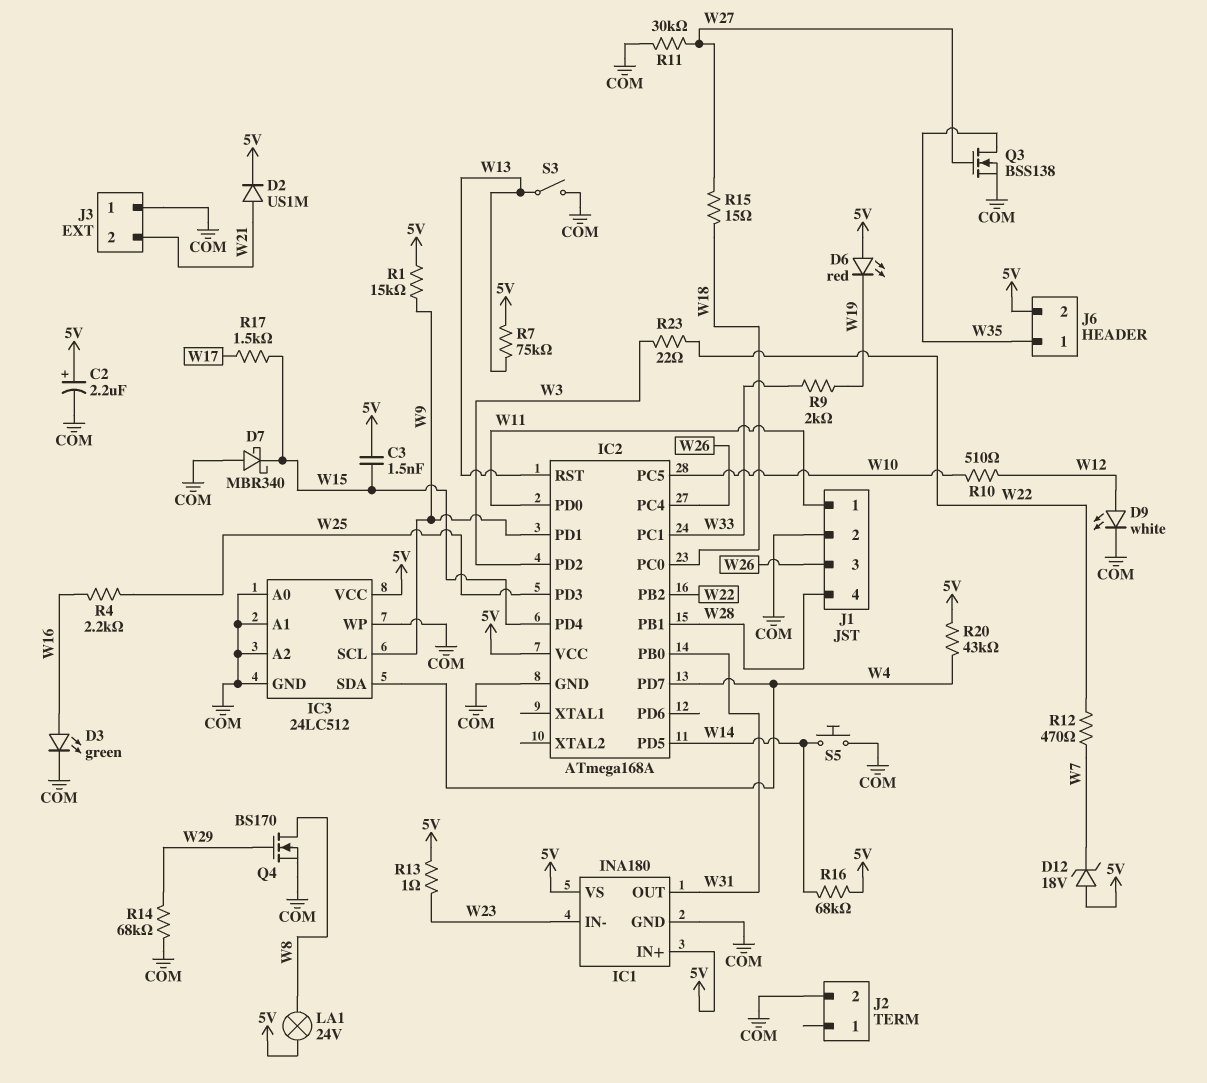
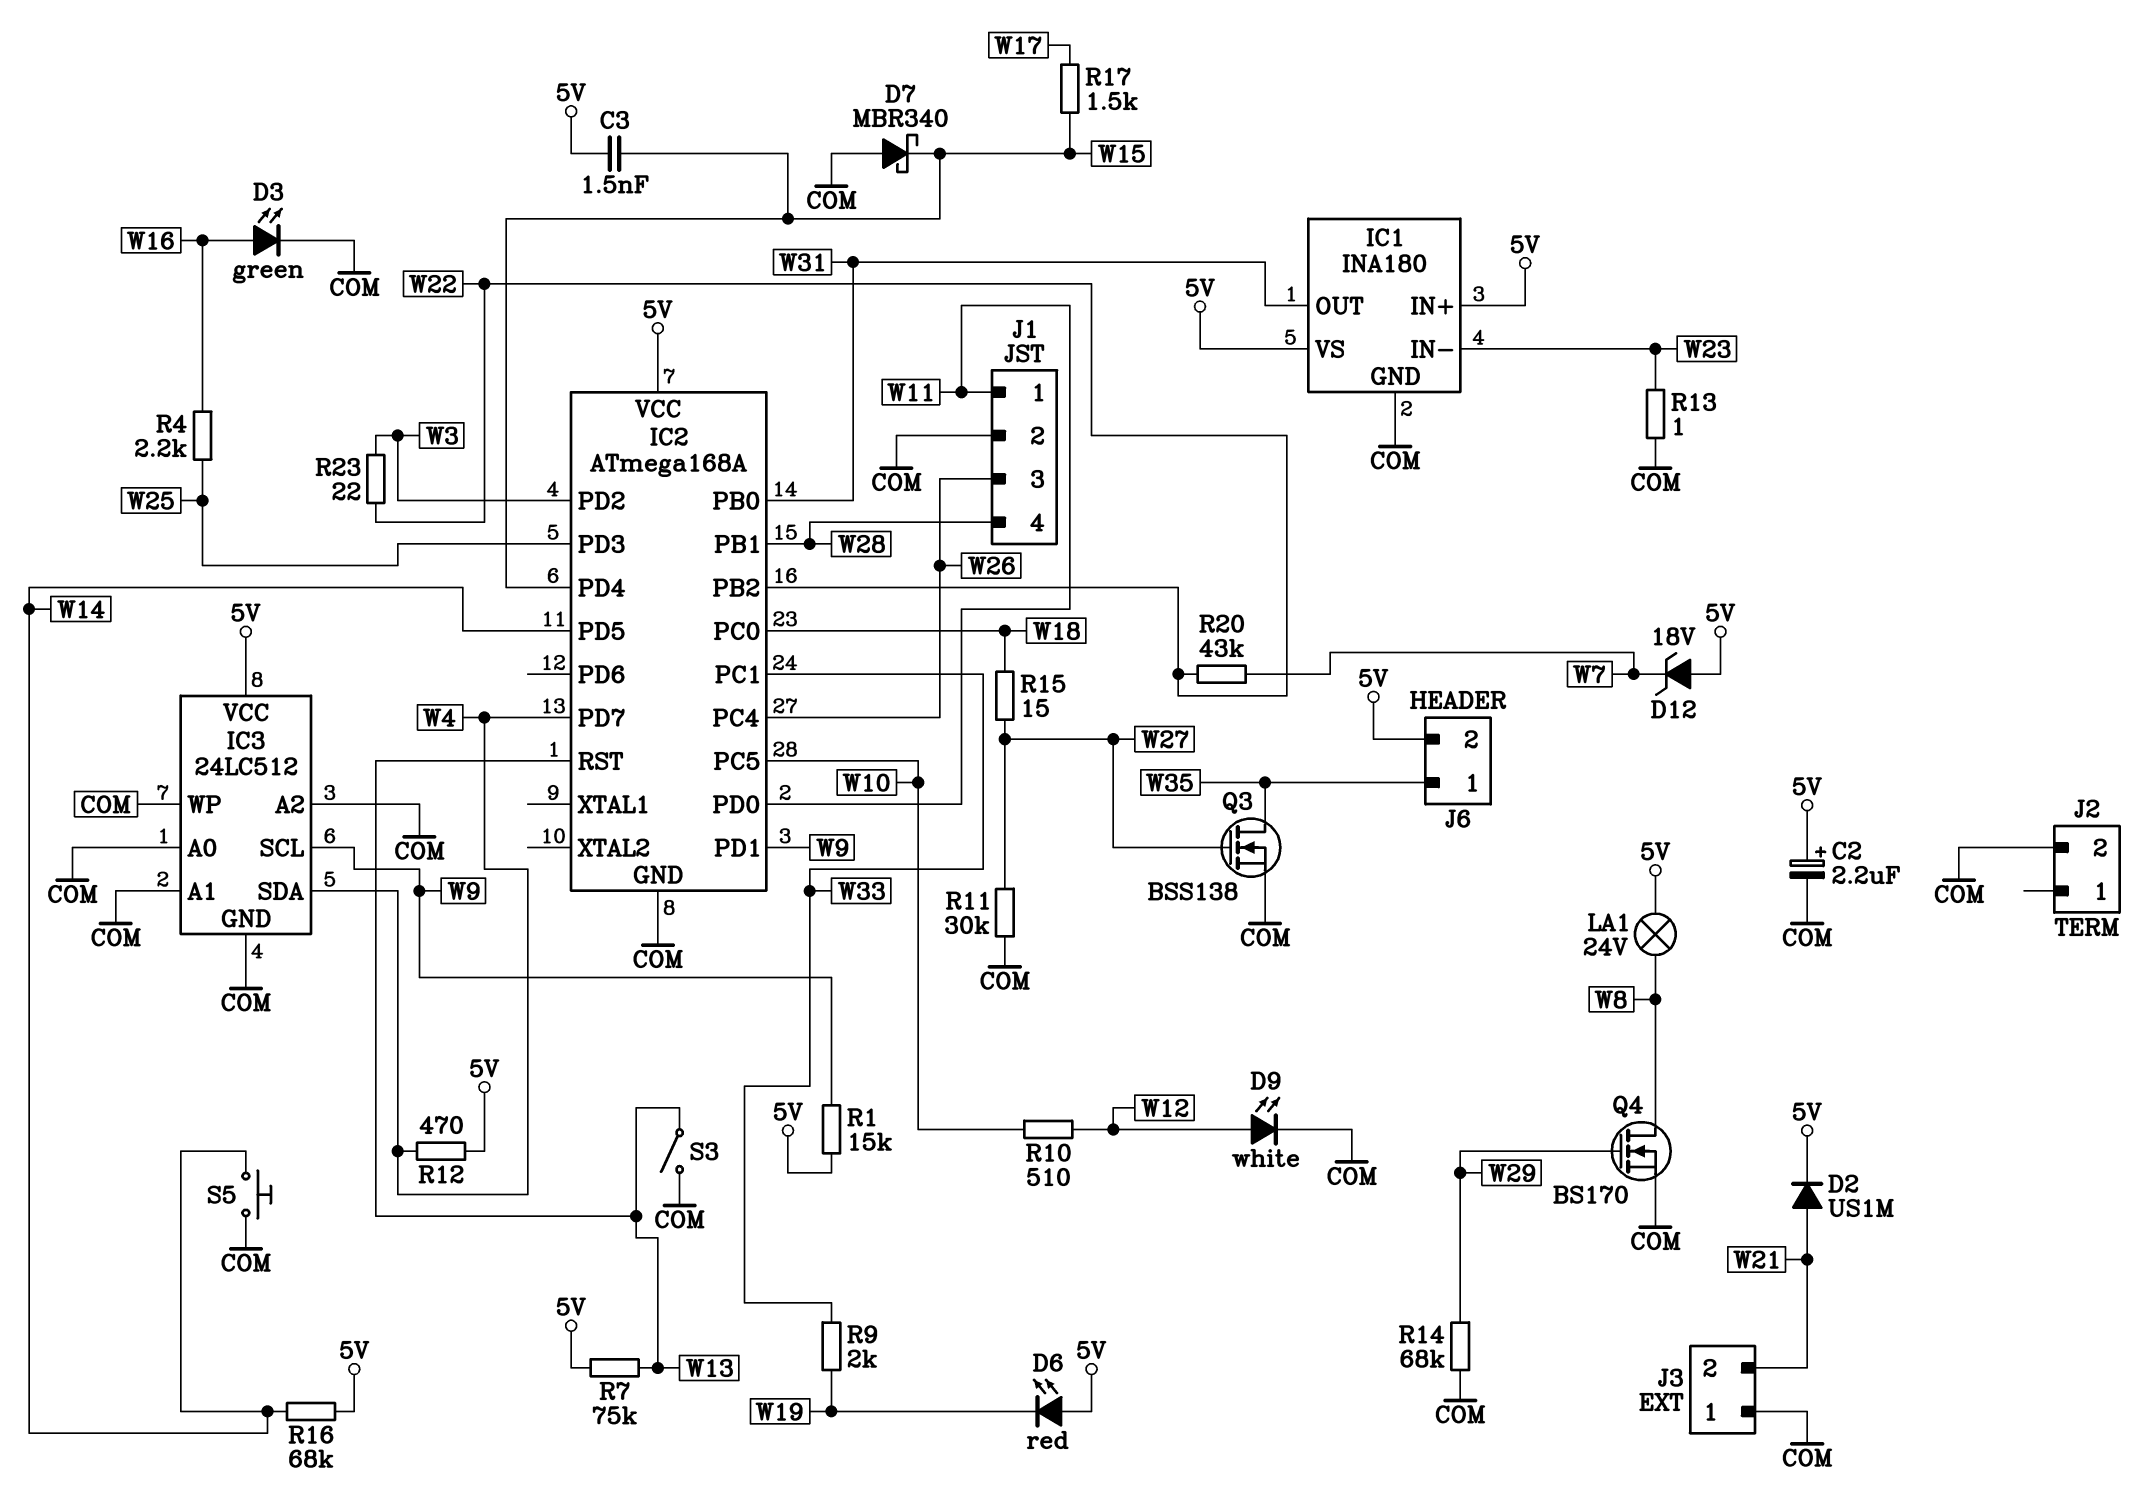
R12: 470 (W7, W22) -> 470 (5V, W4)
R13: 1 (5V, W23) -> 1 (COM, W23)
R20: 43k (5V, W4) -> 43k (W7, W22)

